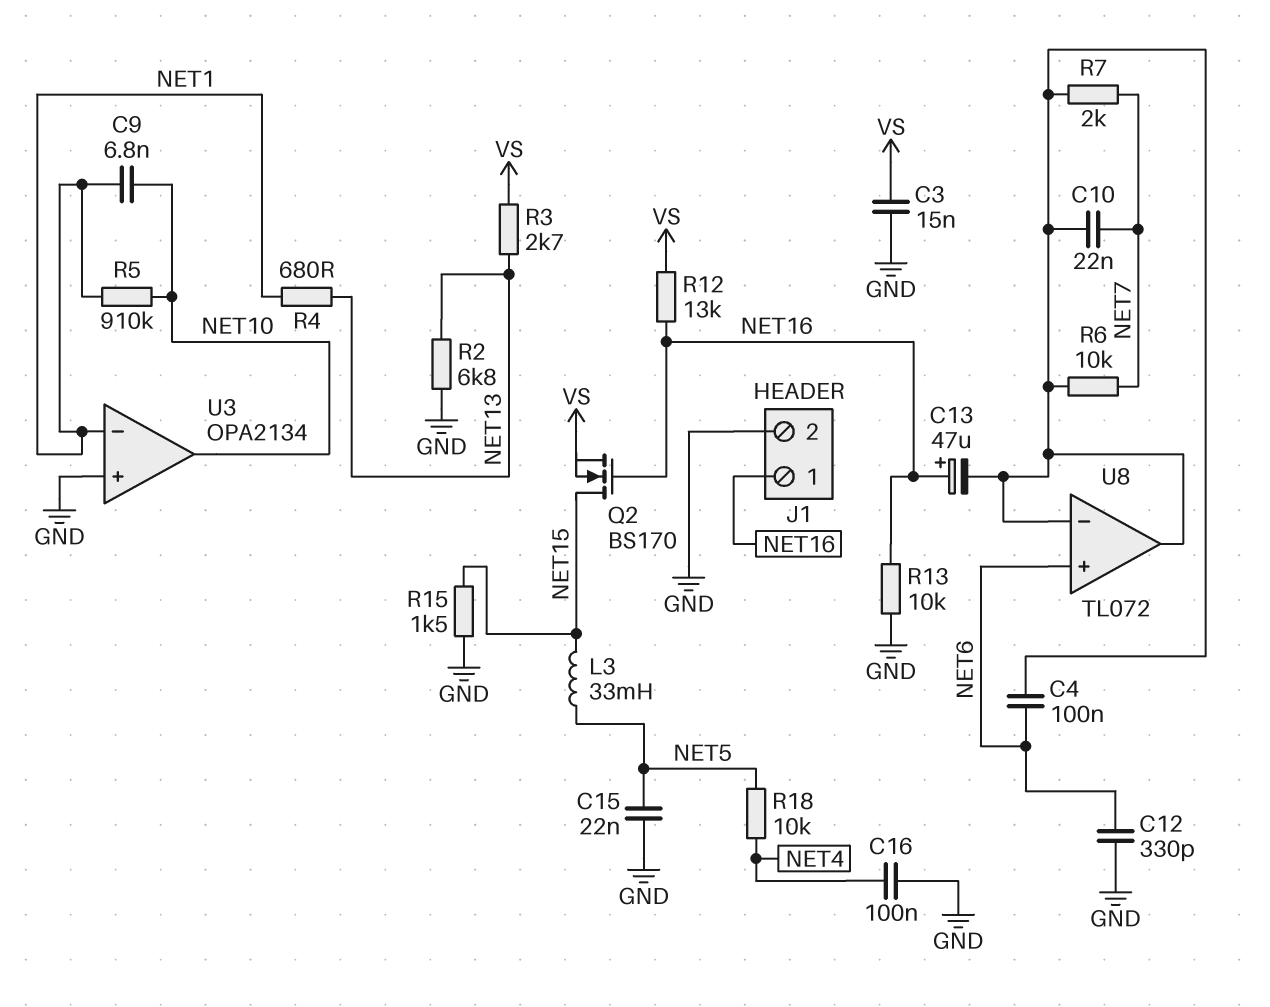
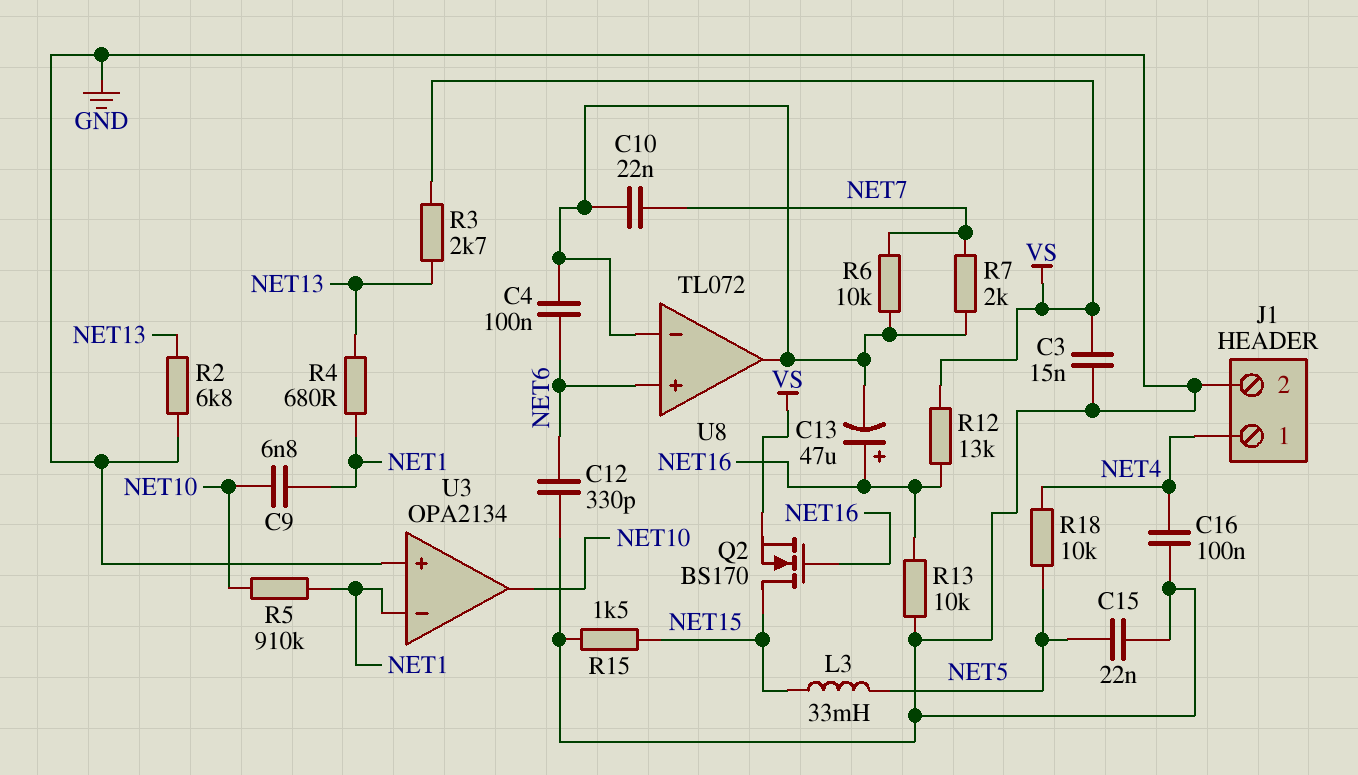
J1 pin 1: NET16 -> NET4

